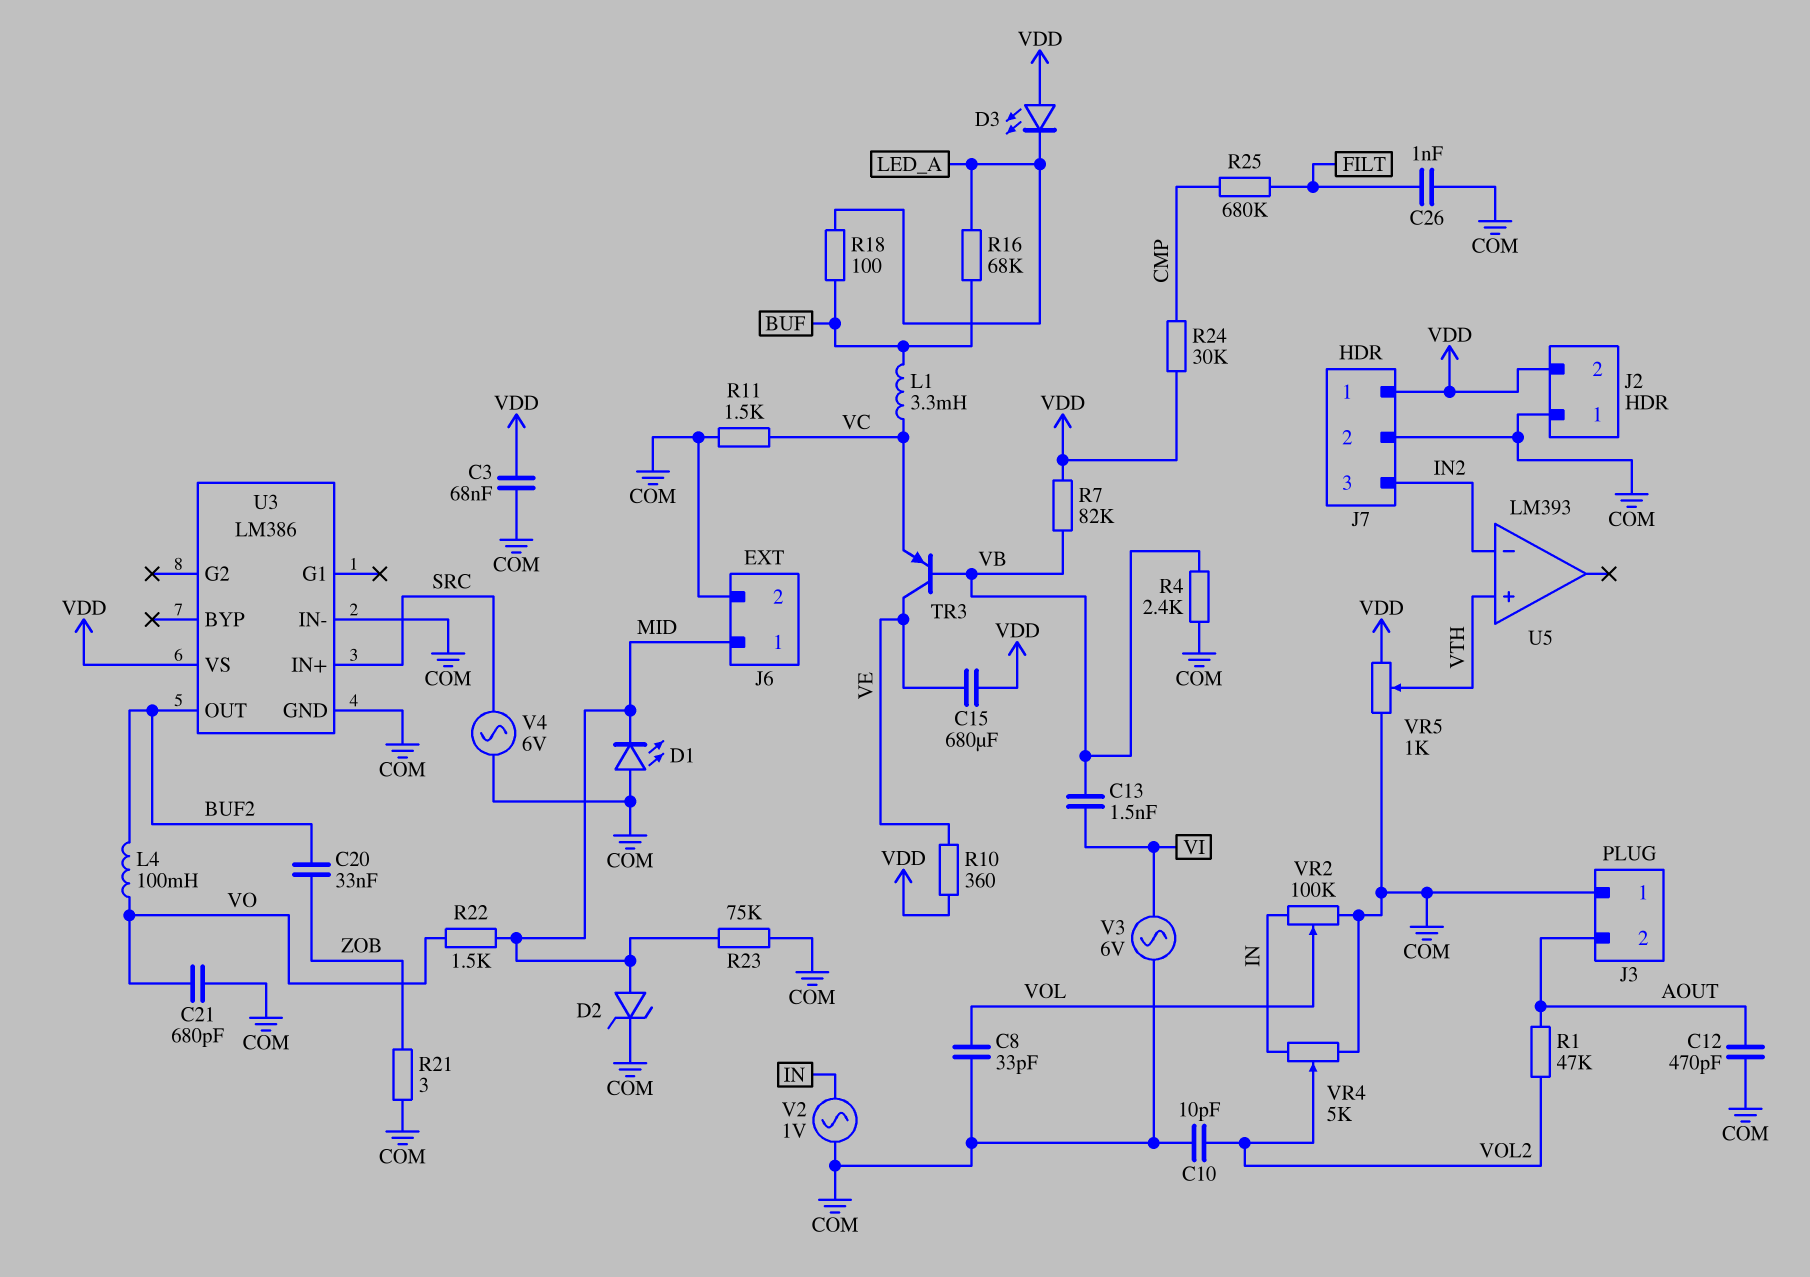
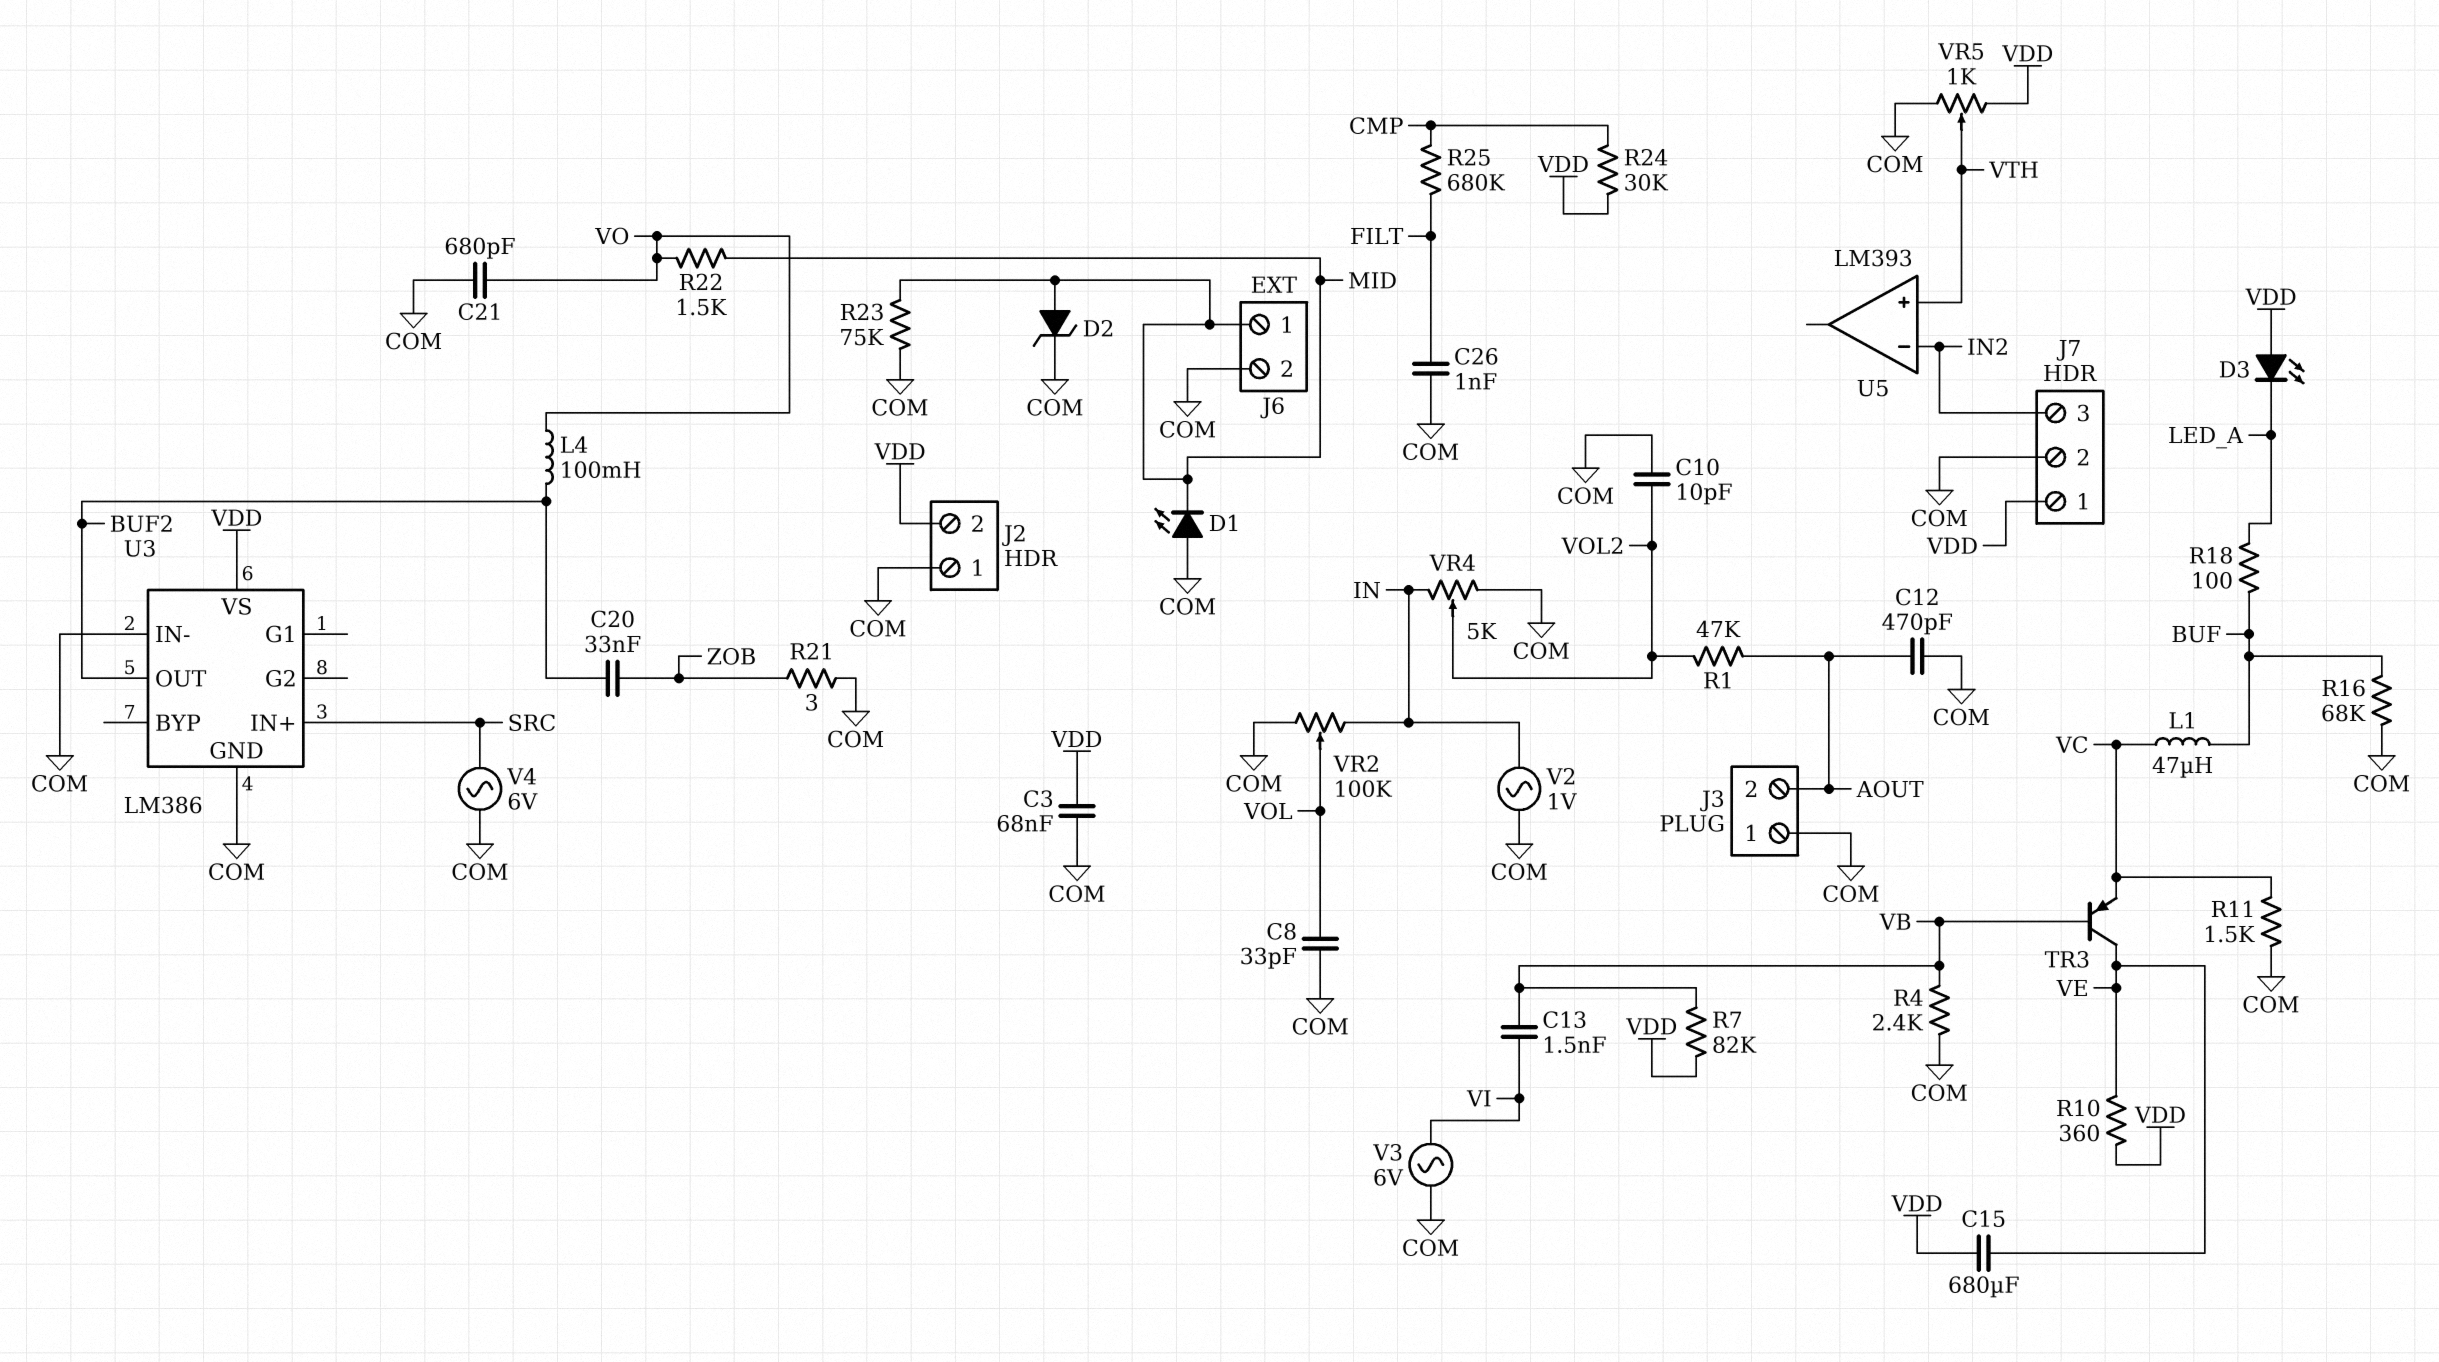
L1: 3.3mH (BUF, VC) -> 47uH (BUF, VC)
R16: 68k (BUF, LED_A) -> 68k (BUF, COM)

